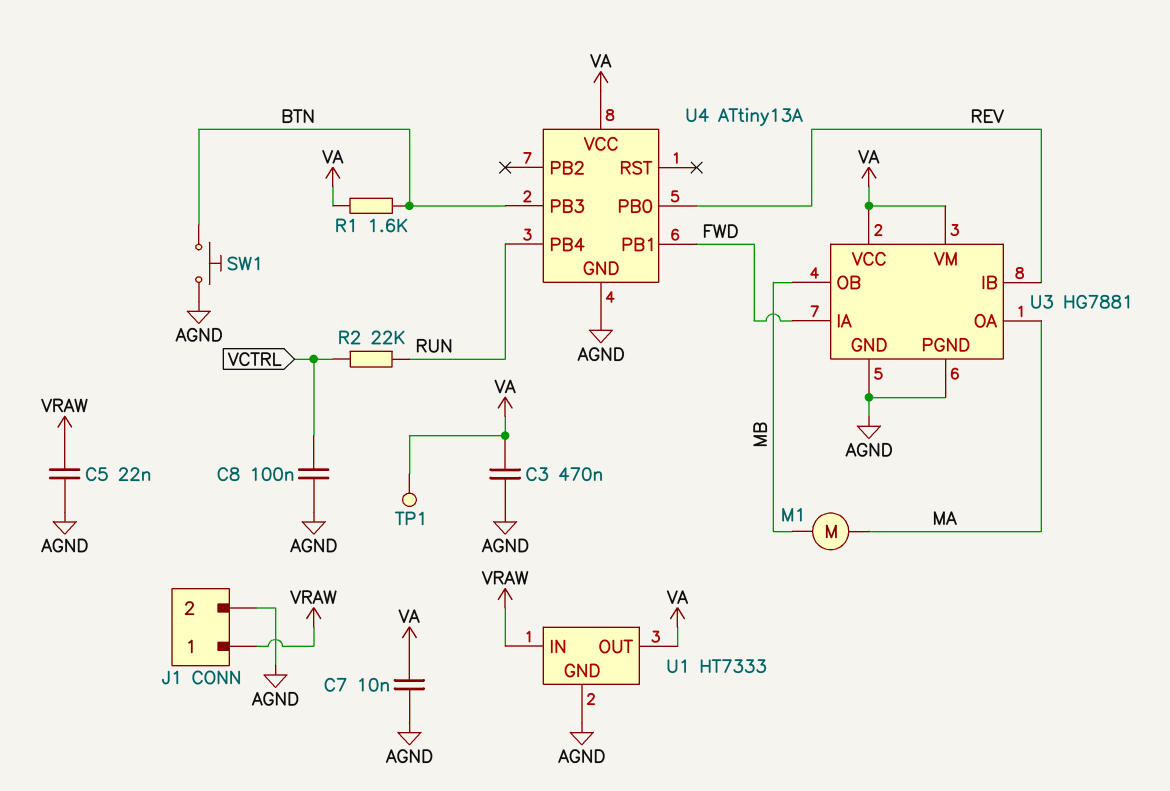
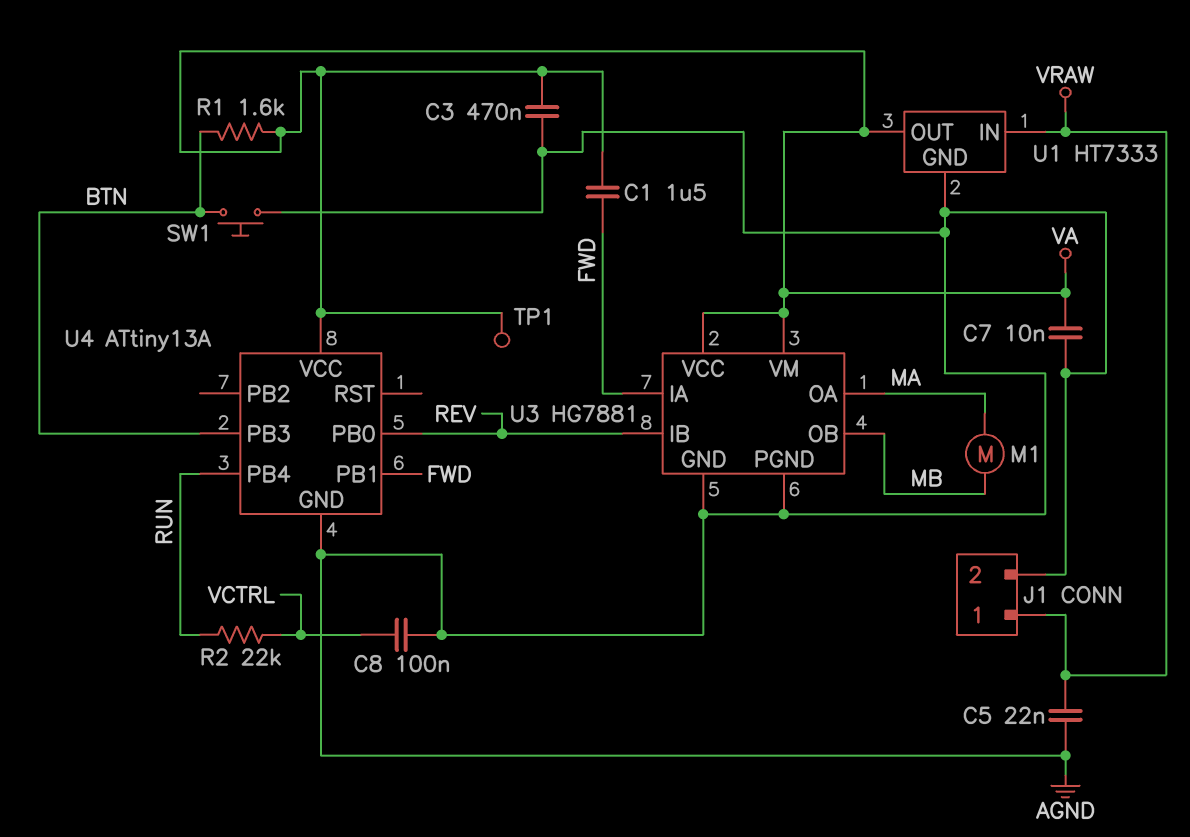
C1: none -> 1.5uF (FWD, VA)

